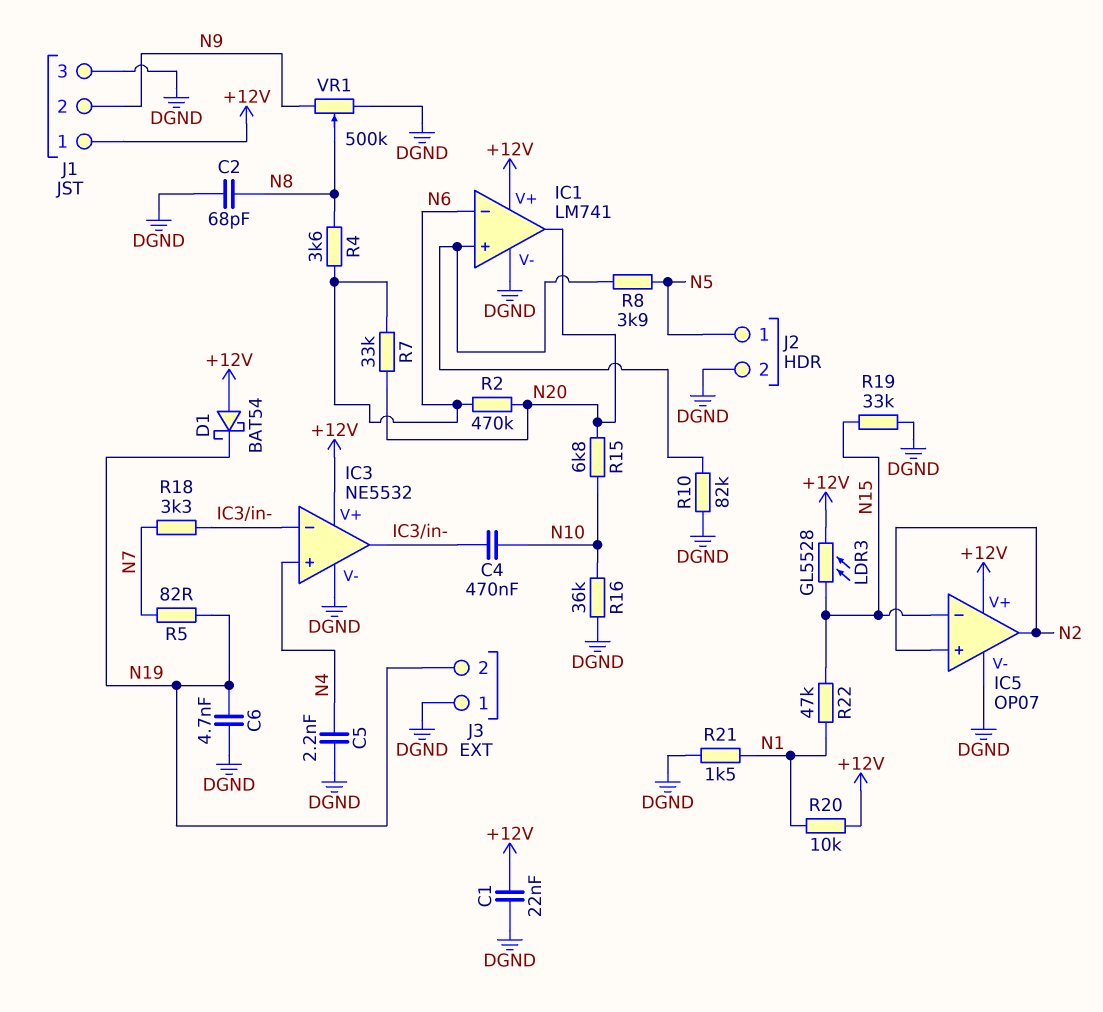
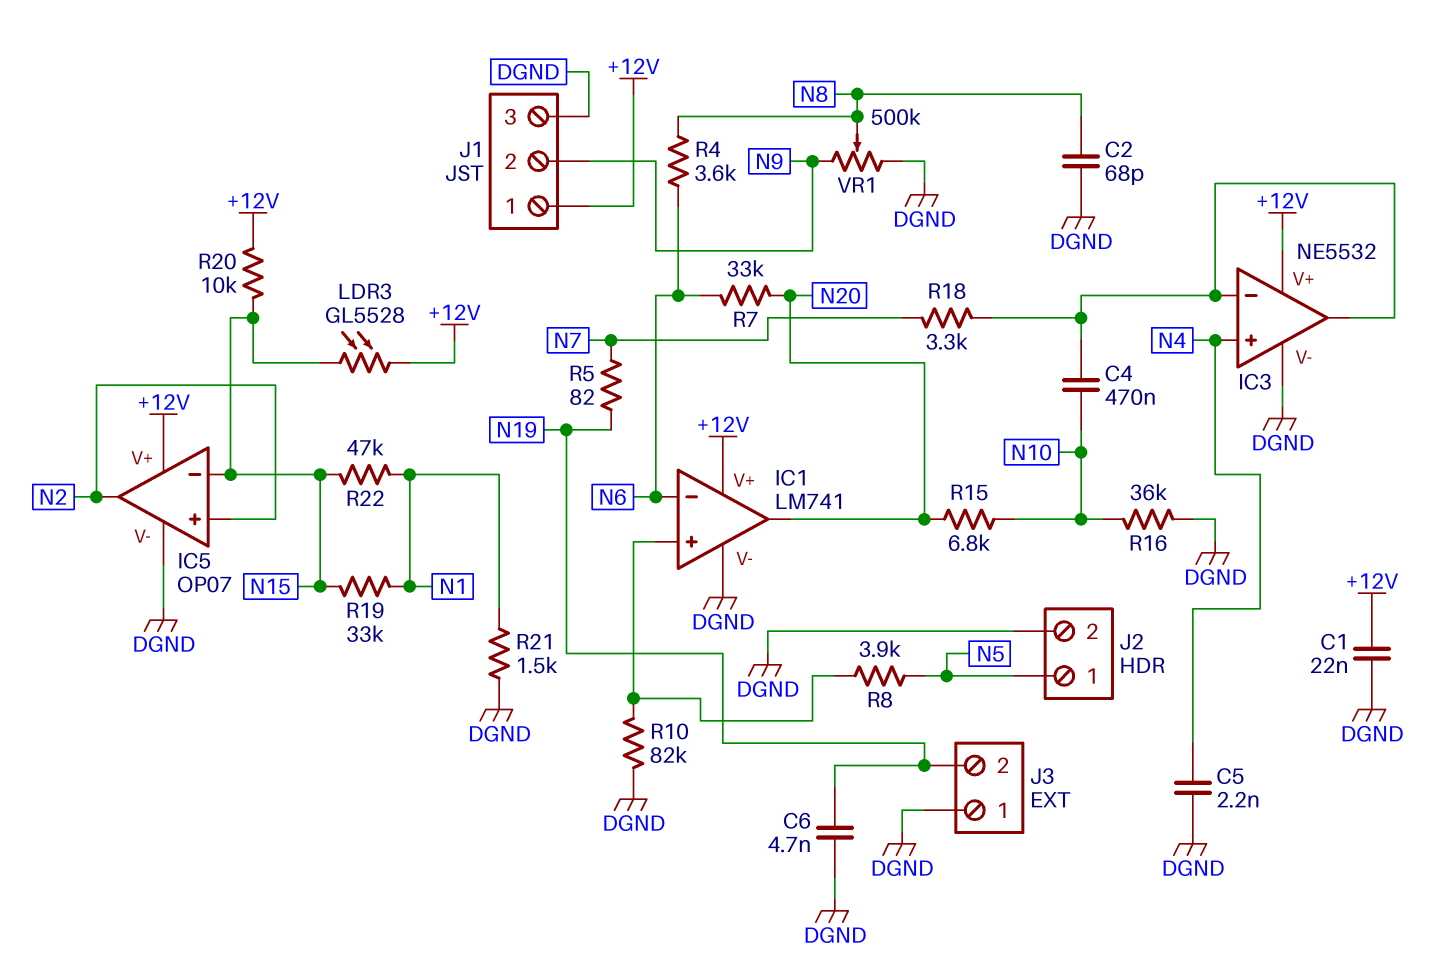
D1: schottky BAT54 (A +12V, K N19) -> none
R2: 470k (N6, N20) -> none
R19: 33k (DGND, N15) -> 33k (N1, N15)
R20: 10k (+12V, N1) -> 10k (+12V, N15)

